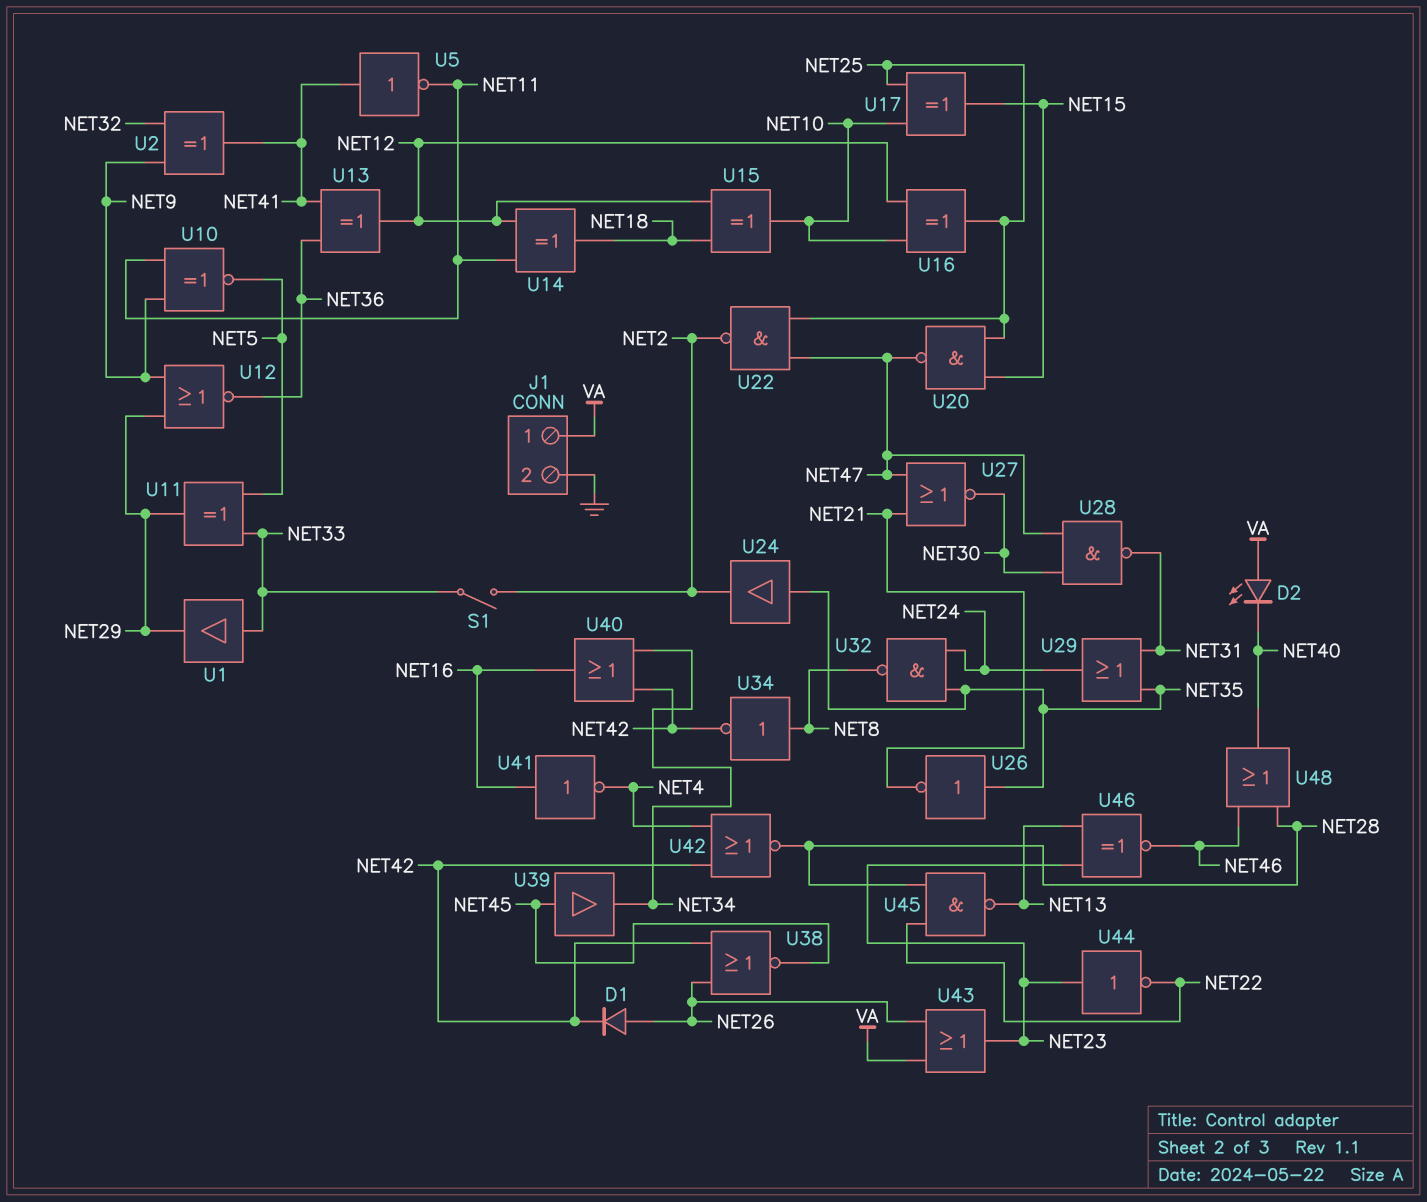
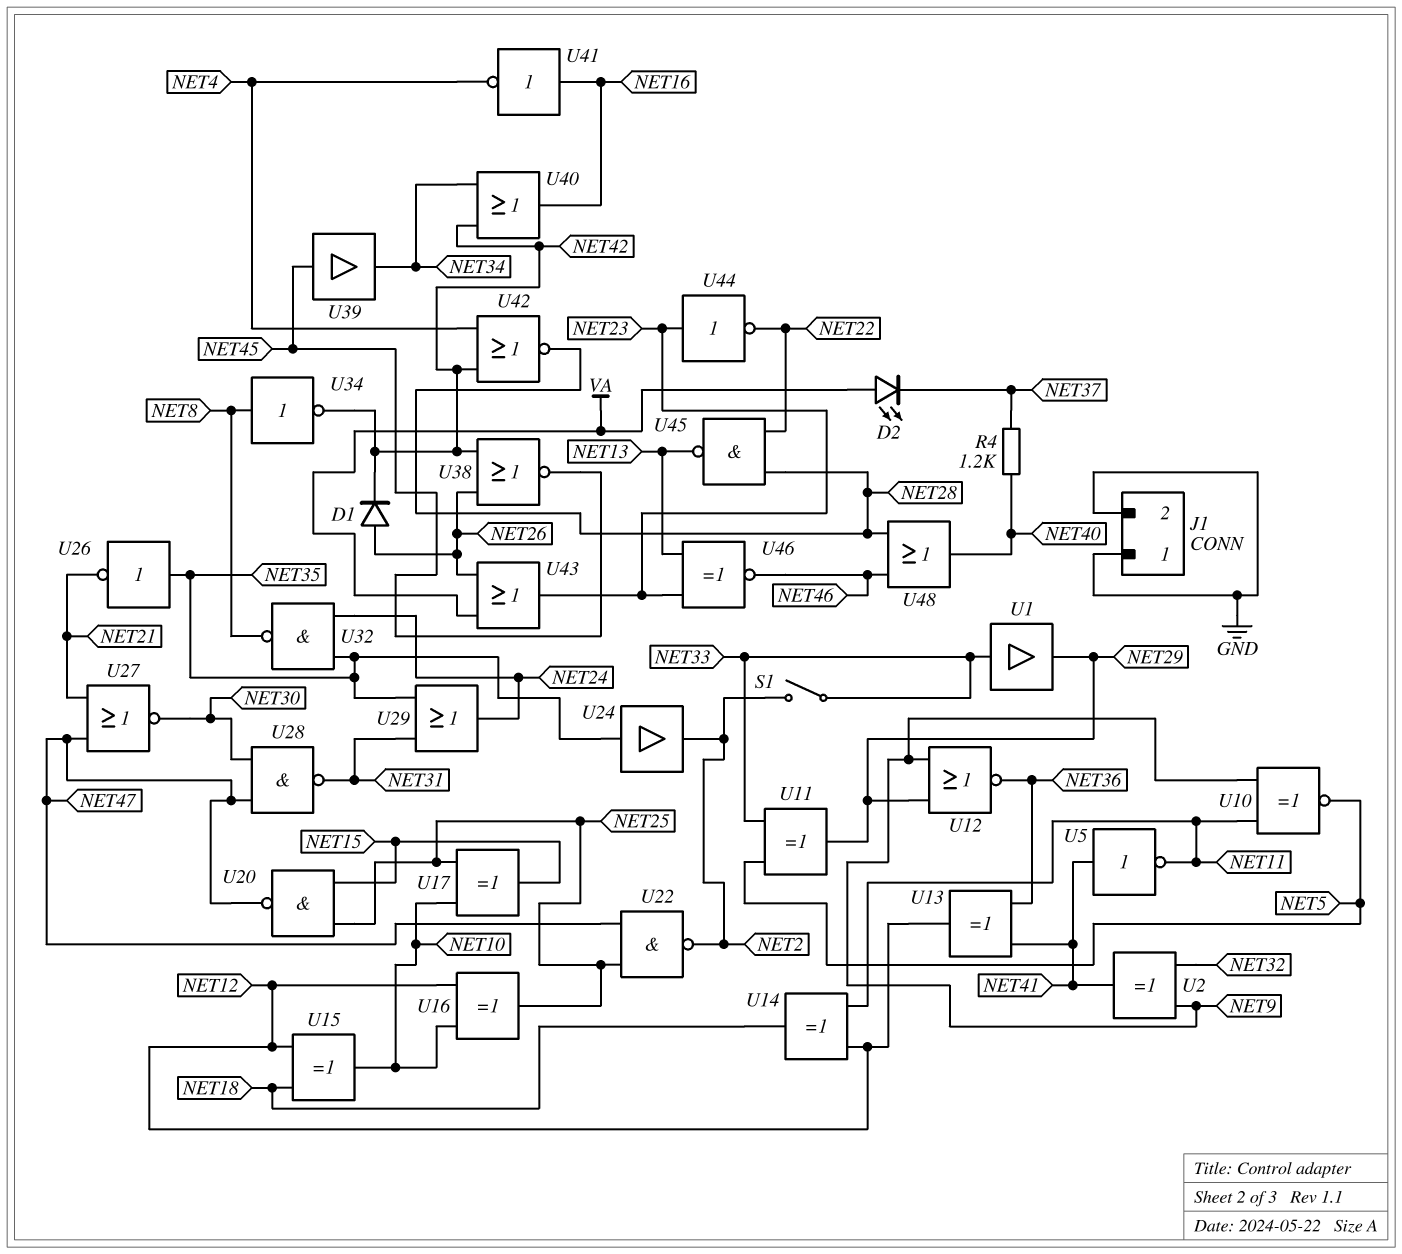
D2: LED (A VA, K NET40) -> LED (A VA, K NET37)
J1 pin 1: VA -> GND
R4: none -> 1.2k (NET37, NET40)

